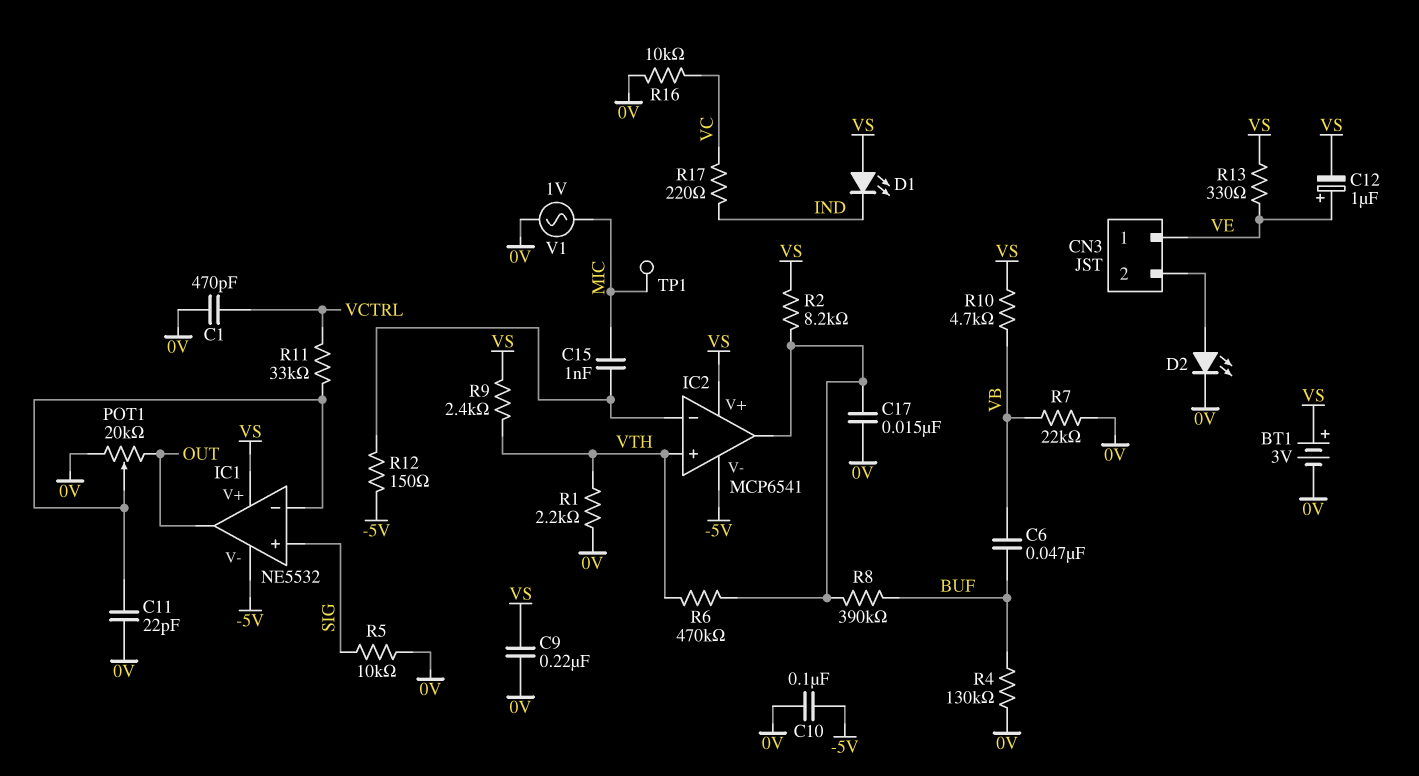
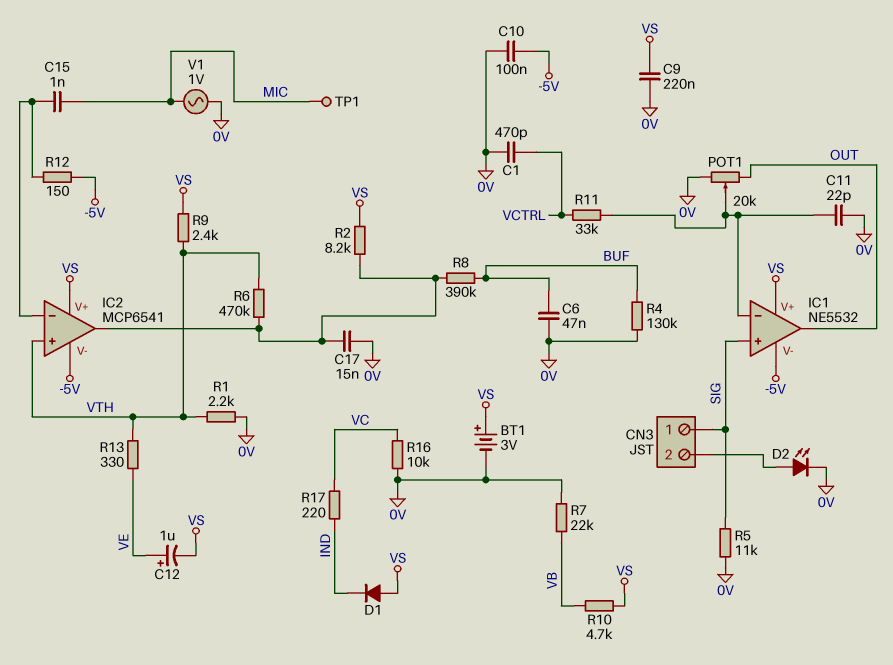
C6: 47nF (BUF, VB) -> 47nF (0V, BUF)
CN3 pin 1: VE -> SIG
D1: LED (A VS, K IND) -> diode (A VS, K IND)
R5: 10k (0V, SIG) -> 11k (0V, SIG)
R13: 330 (VE, VS) -> 330 (VE, VTH)

